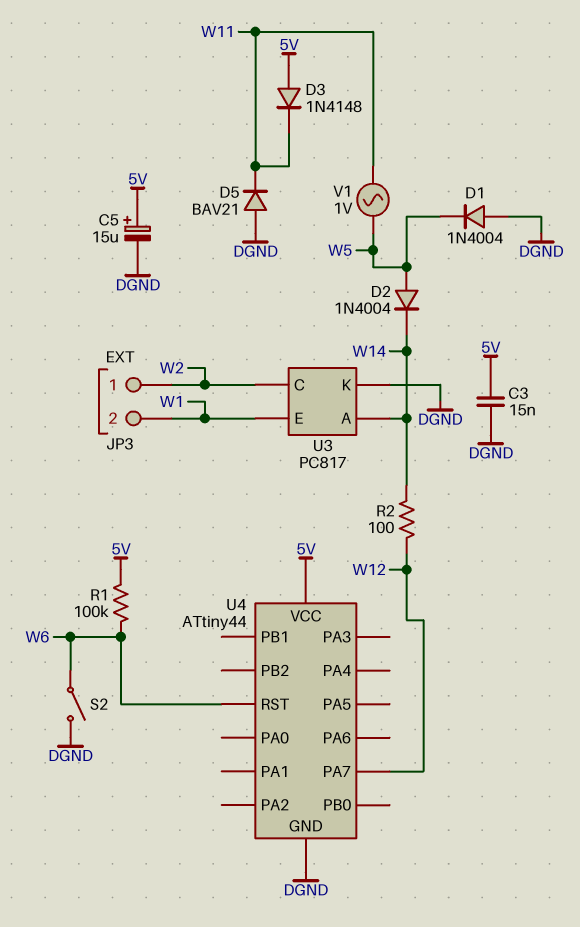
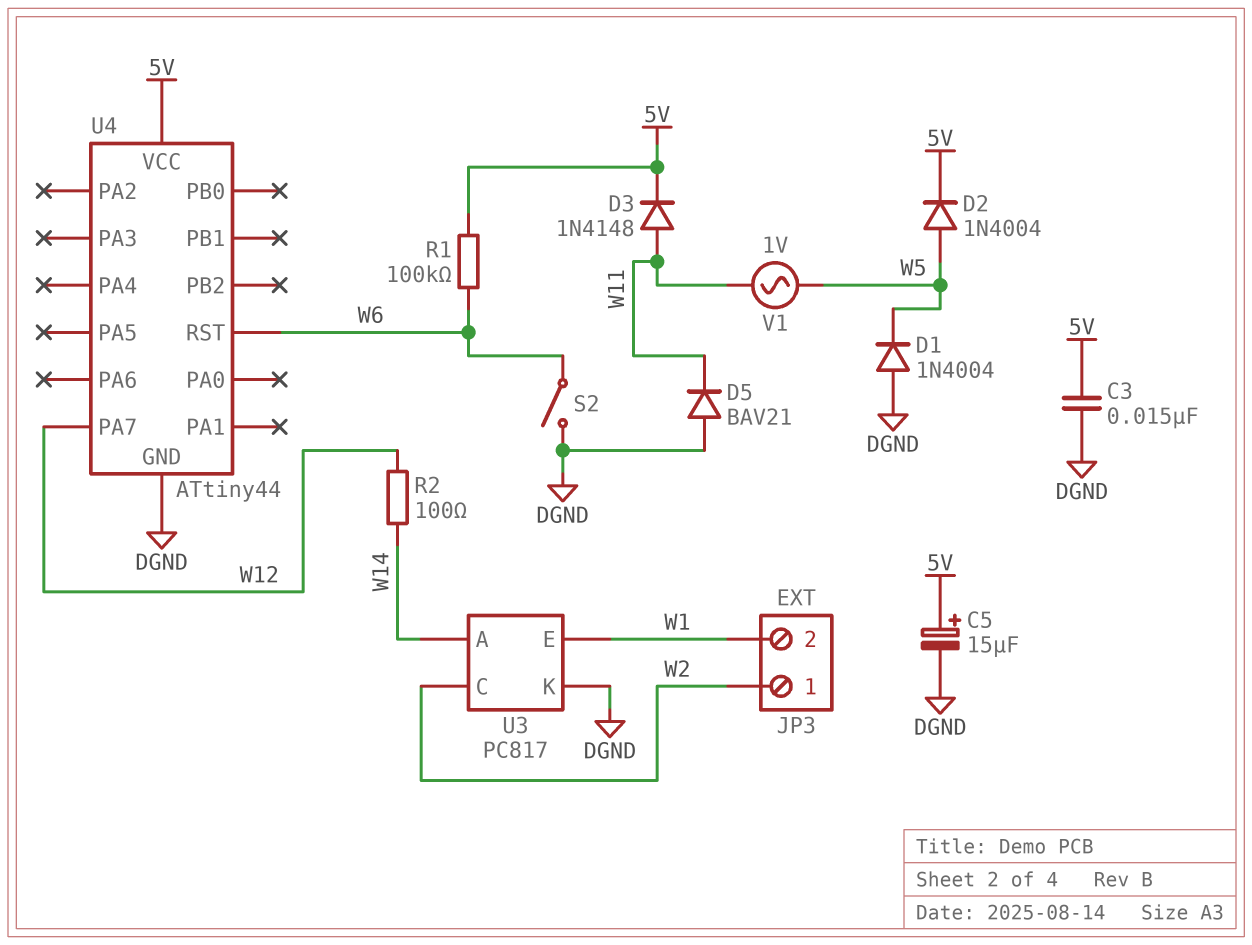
D2: diode 1N4004 (A W5, K W14) -> diode 1N4004 (A W5, K 5V)
D3: diode 1N4148 (A 5V, K W11) -> diode 1N4148 (A W11, K 5V)

